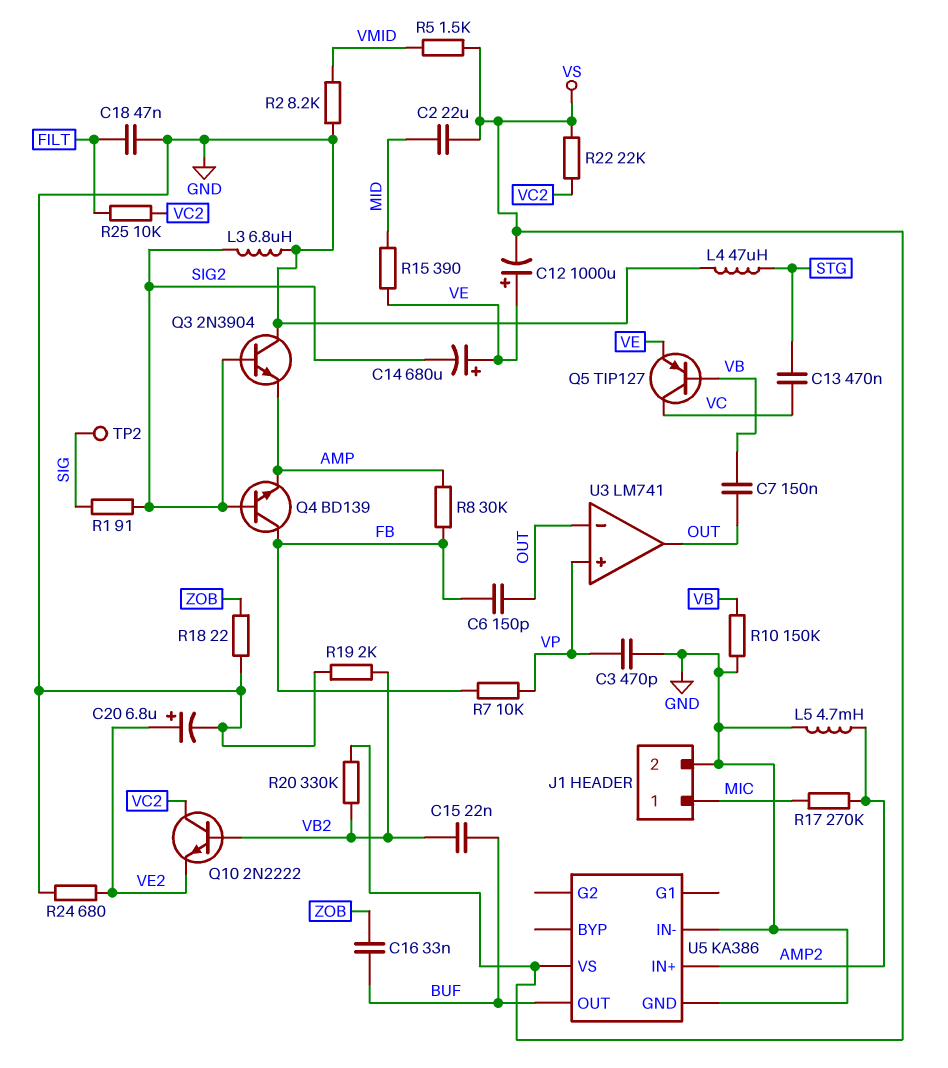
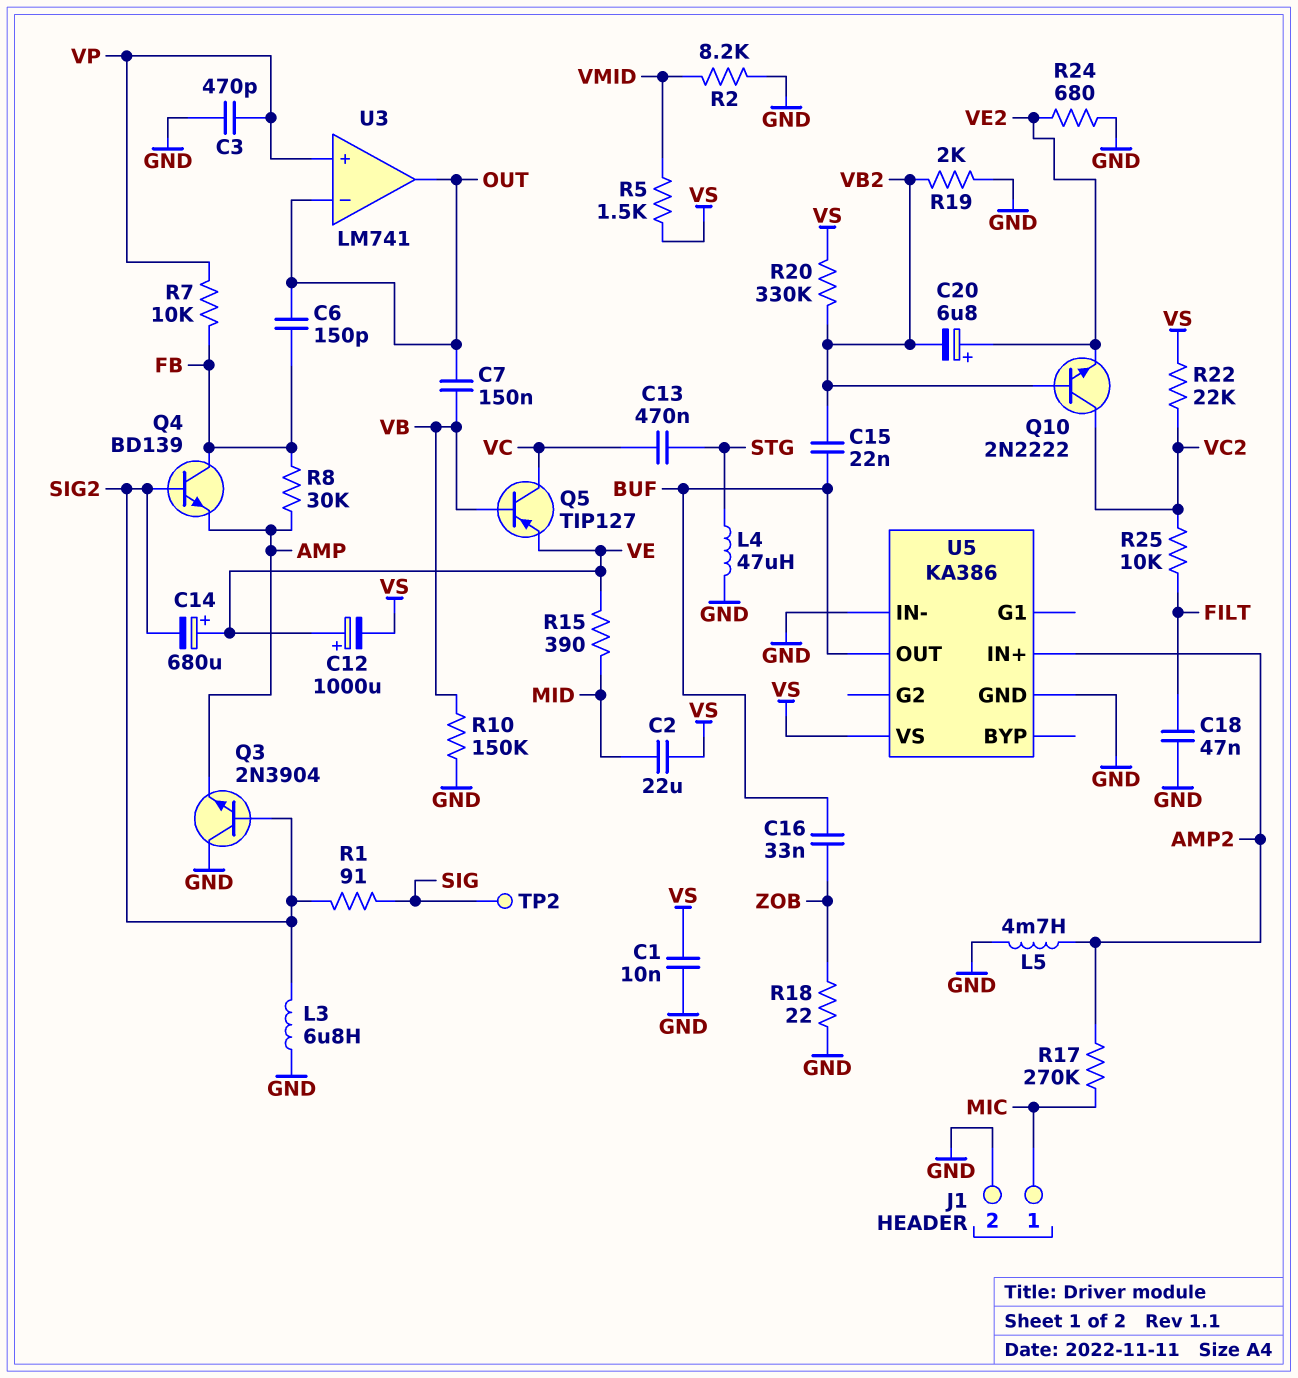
C1: none -> 10nF (GND, VS)
C20: 6.8uF (plus VE2, minus GND) -> 6.8uF (plus VE2, minus VB2)

